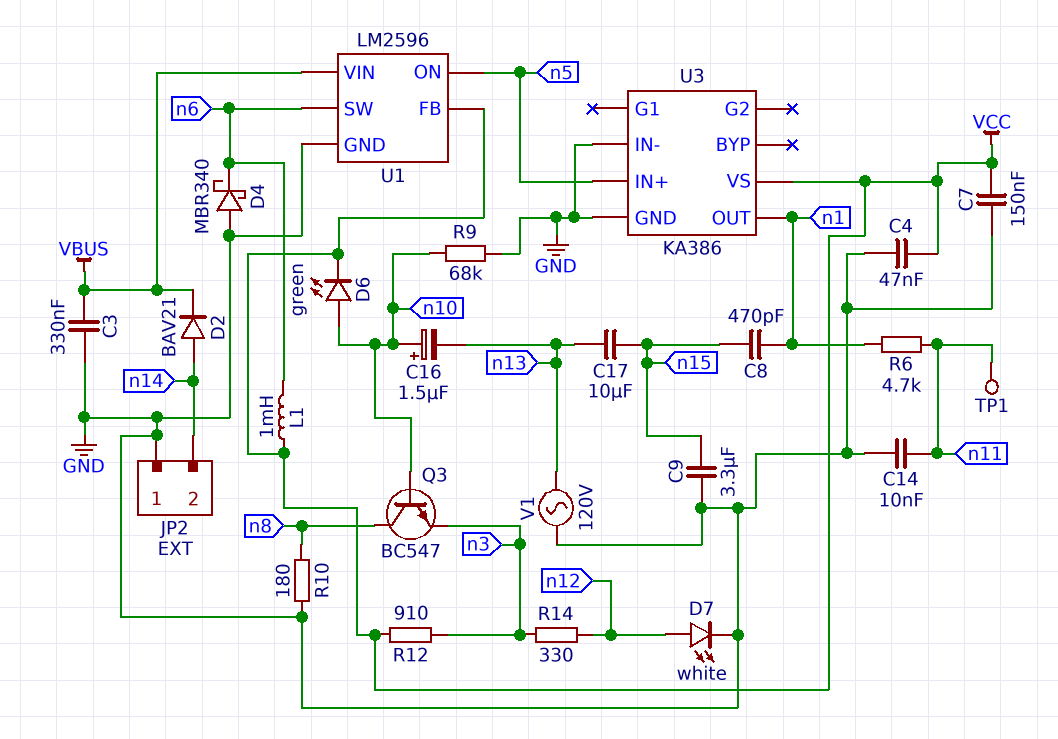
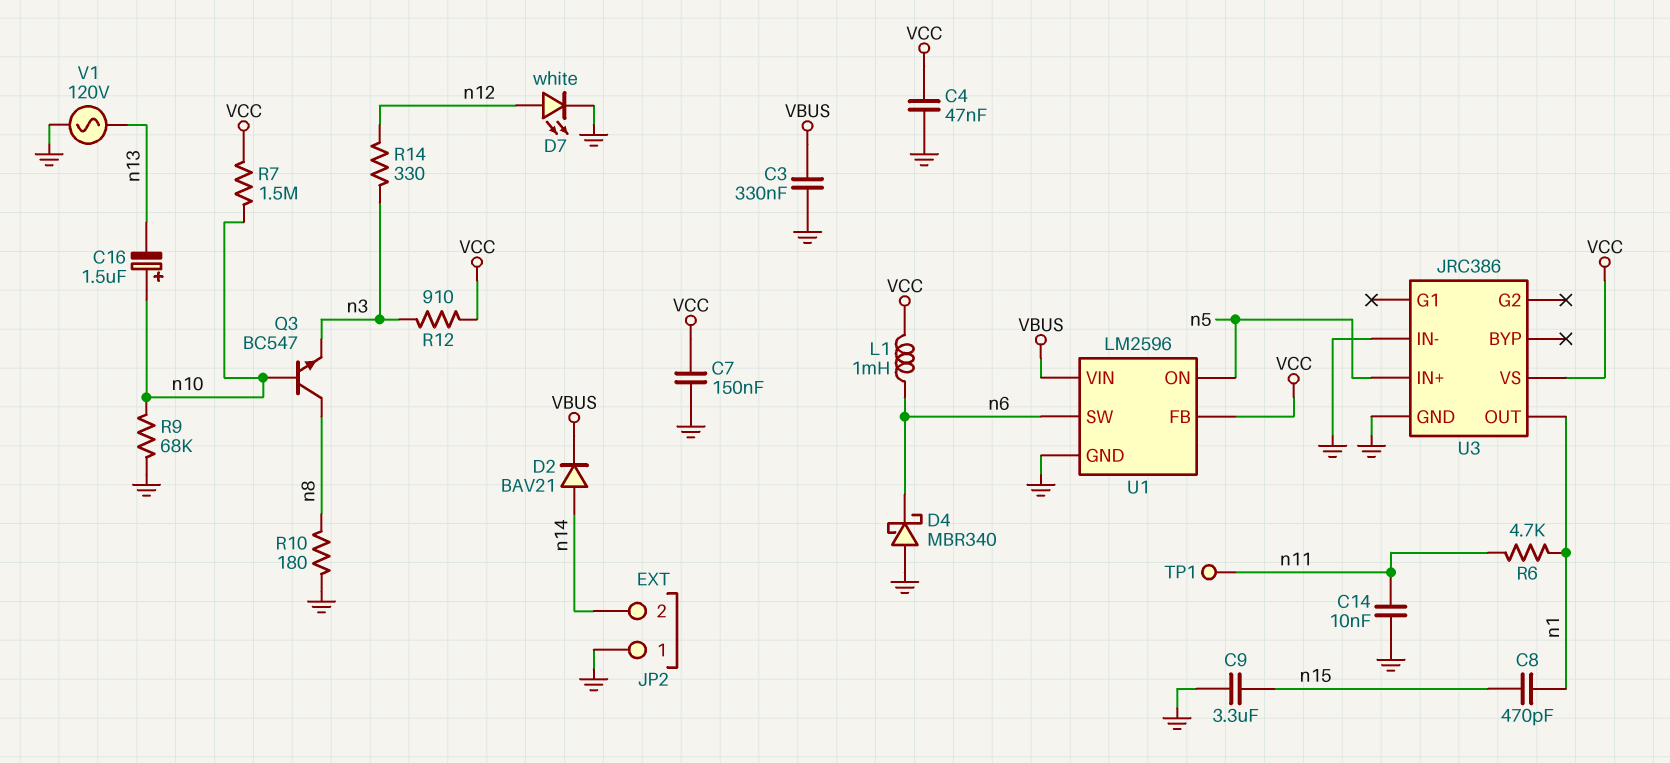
C17: 10uF (n13, n15) -> none
D6: LED green (A n10, K VCC) -> none
R7: none -> 1.5M (VCC, n10)
U3: KA386 -> JRC386

